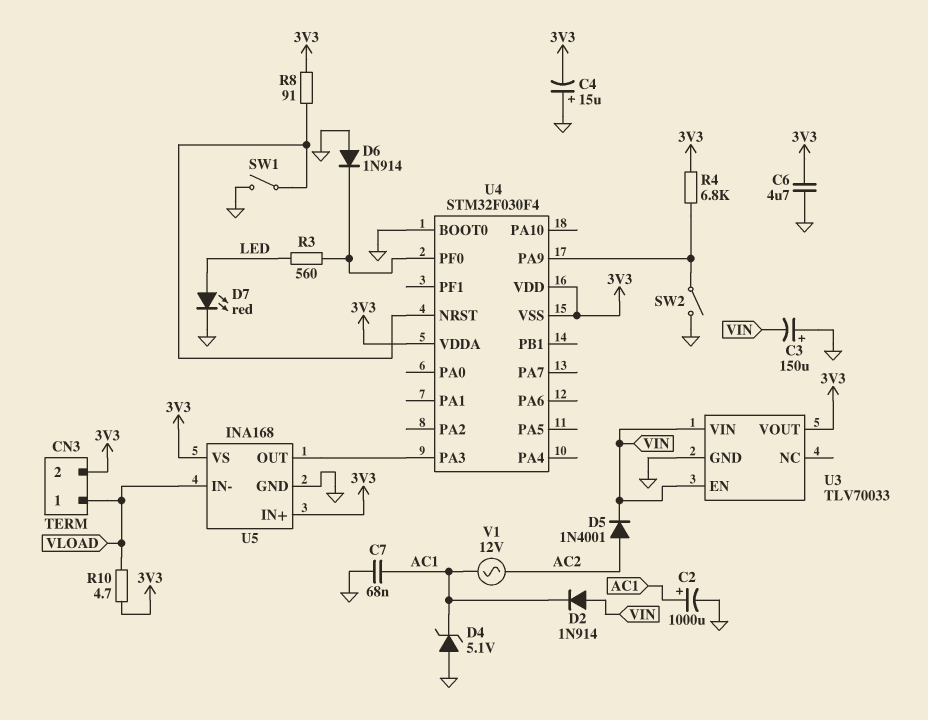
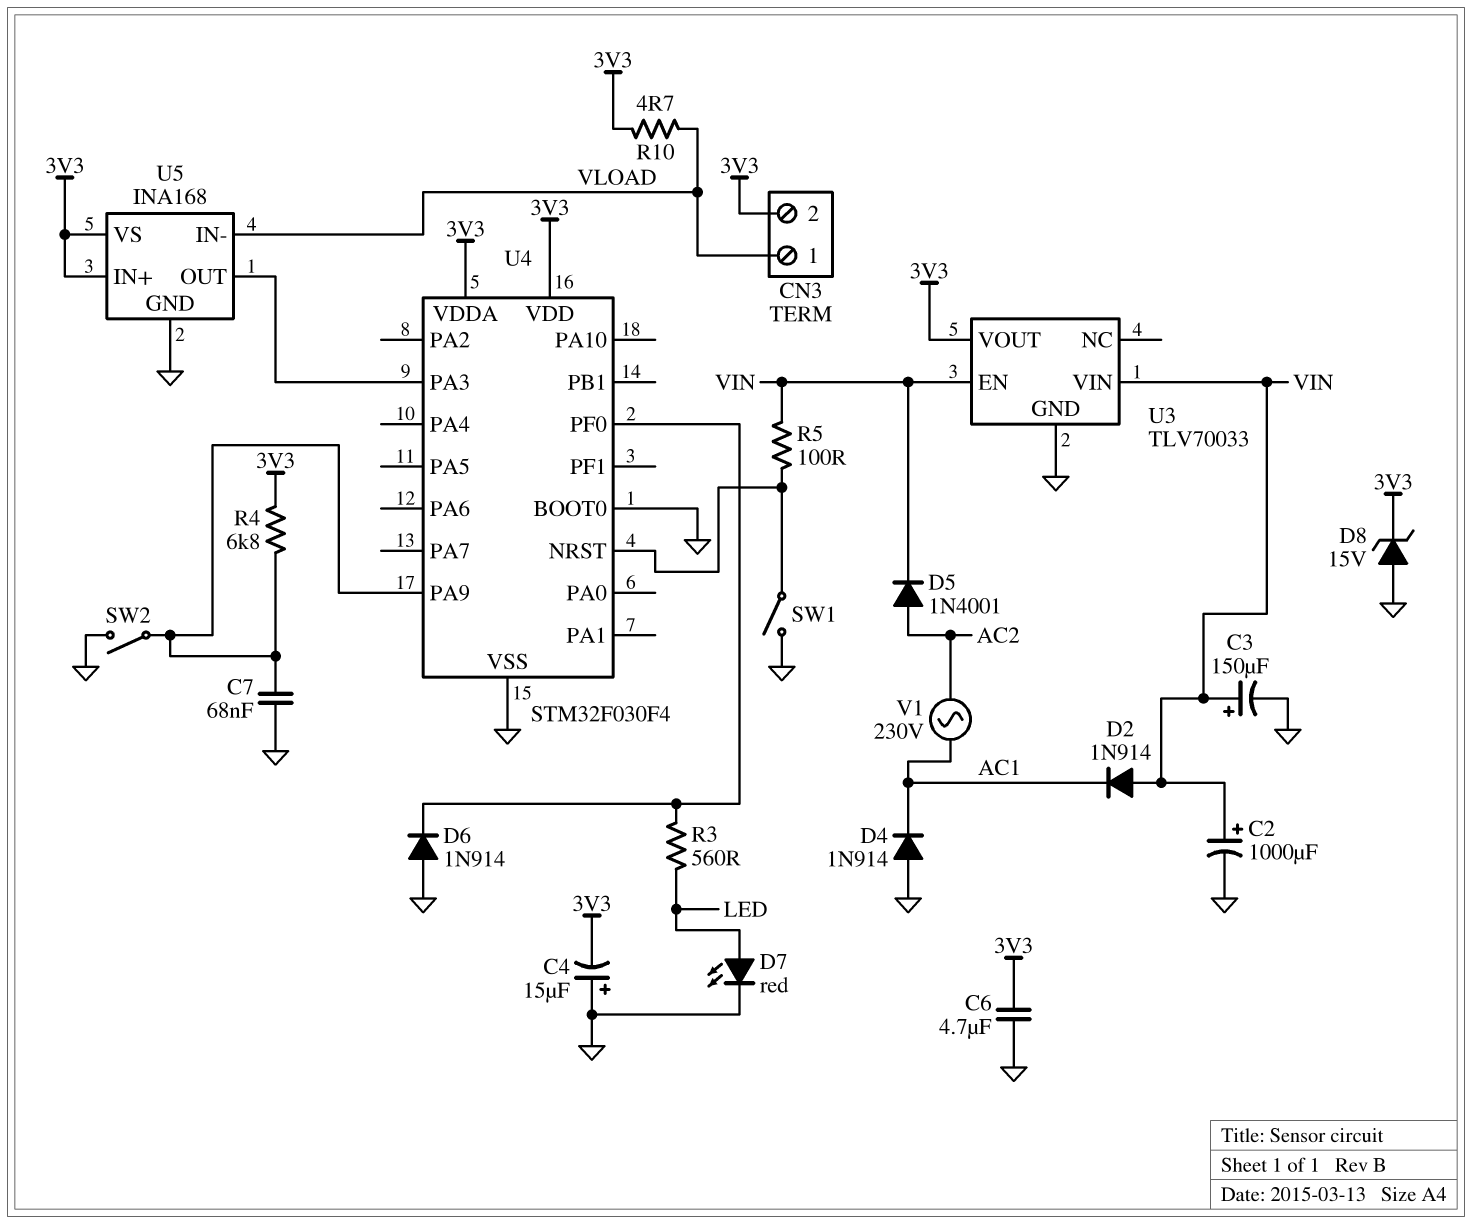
C2: 1000uF (plus AC1, minus GND) -> 1000uF (plus VIN, minus GND)
C3: 150uF (plus GND, minus VIN) -> 150uF (plus VIN, minus GND)
C7: 68nF (AC1, GND) -> 68nF (GND, U4/PA9)
D4: zener 5.1V (A GND, K AC1) -> diode 1N914 (A GND, K AC1)
D8: none -> zener 15V (A GND, K 3V3)
R5: none -> 100 (U4/NRST, VIN)
R8: 91 (3V3, U4/NRST) -> none
U4 pin VSS: 3V3 -> GND
V1: AC 12V (AC1, AC2) -> AC 230V (AC1, AC2)

